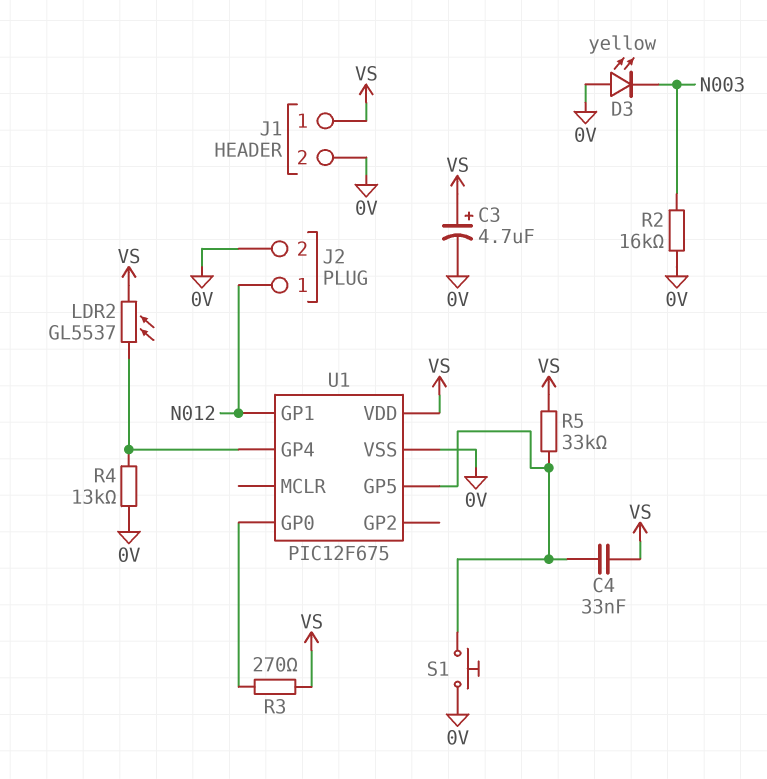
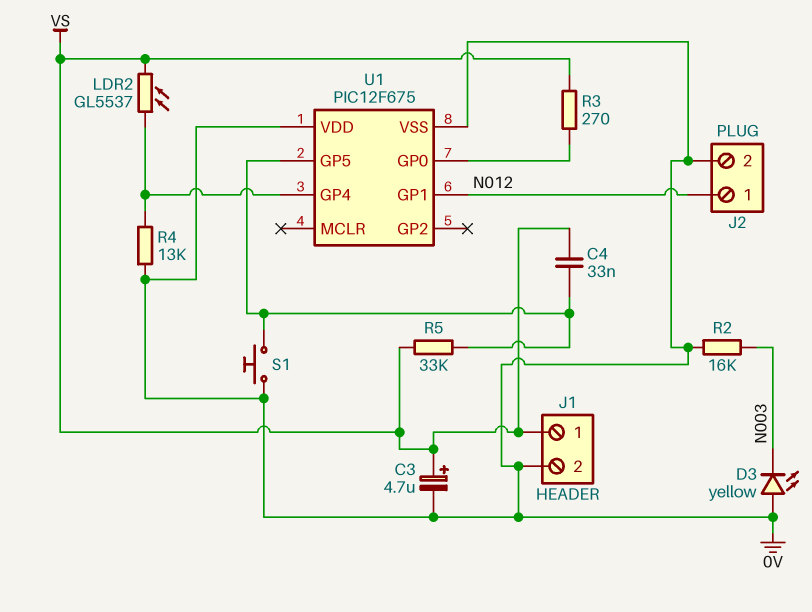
U1 pin VDD: VS -> 0V

